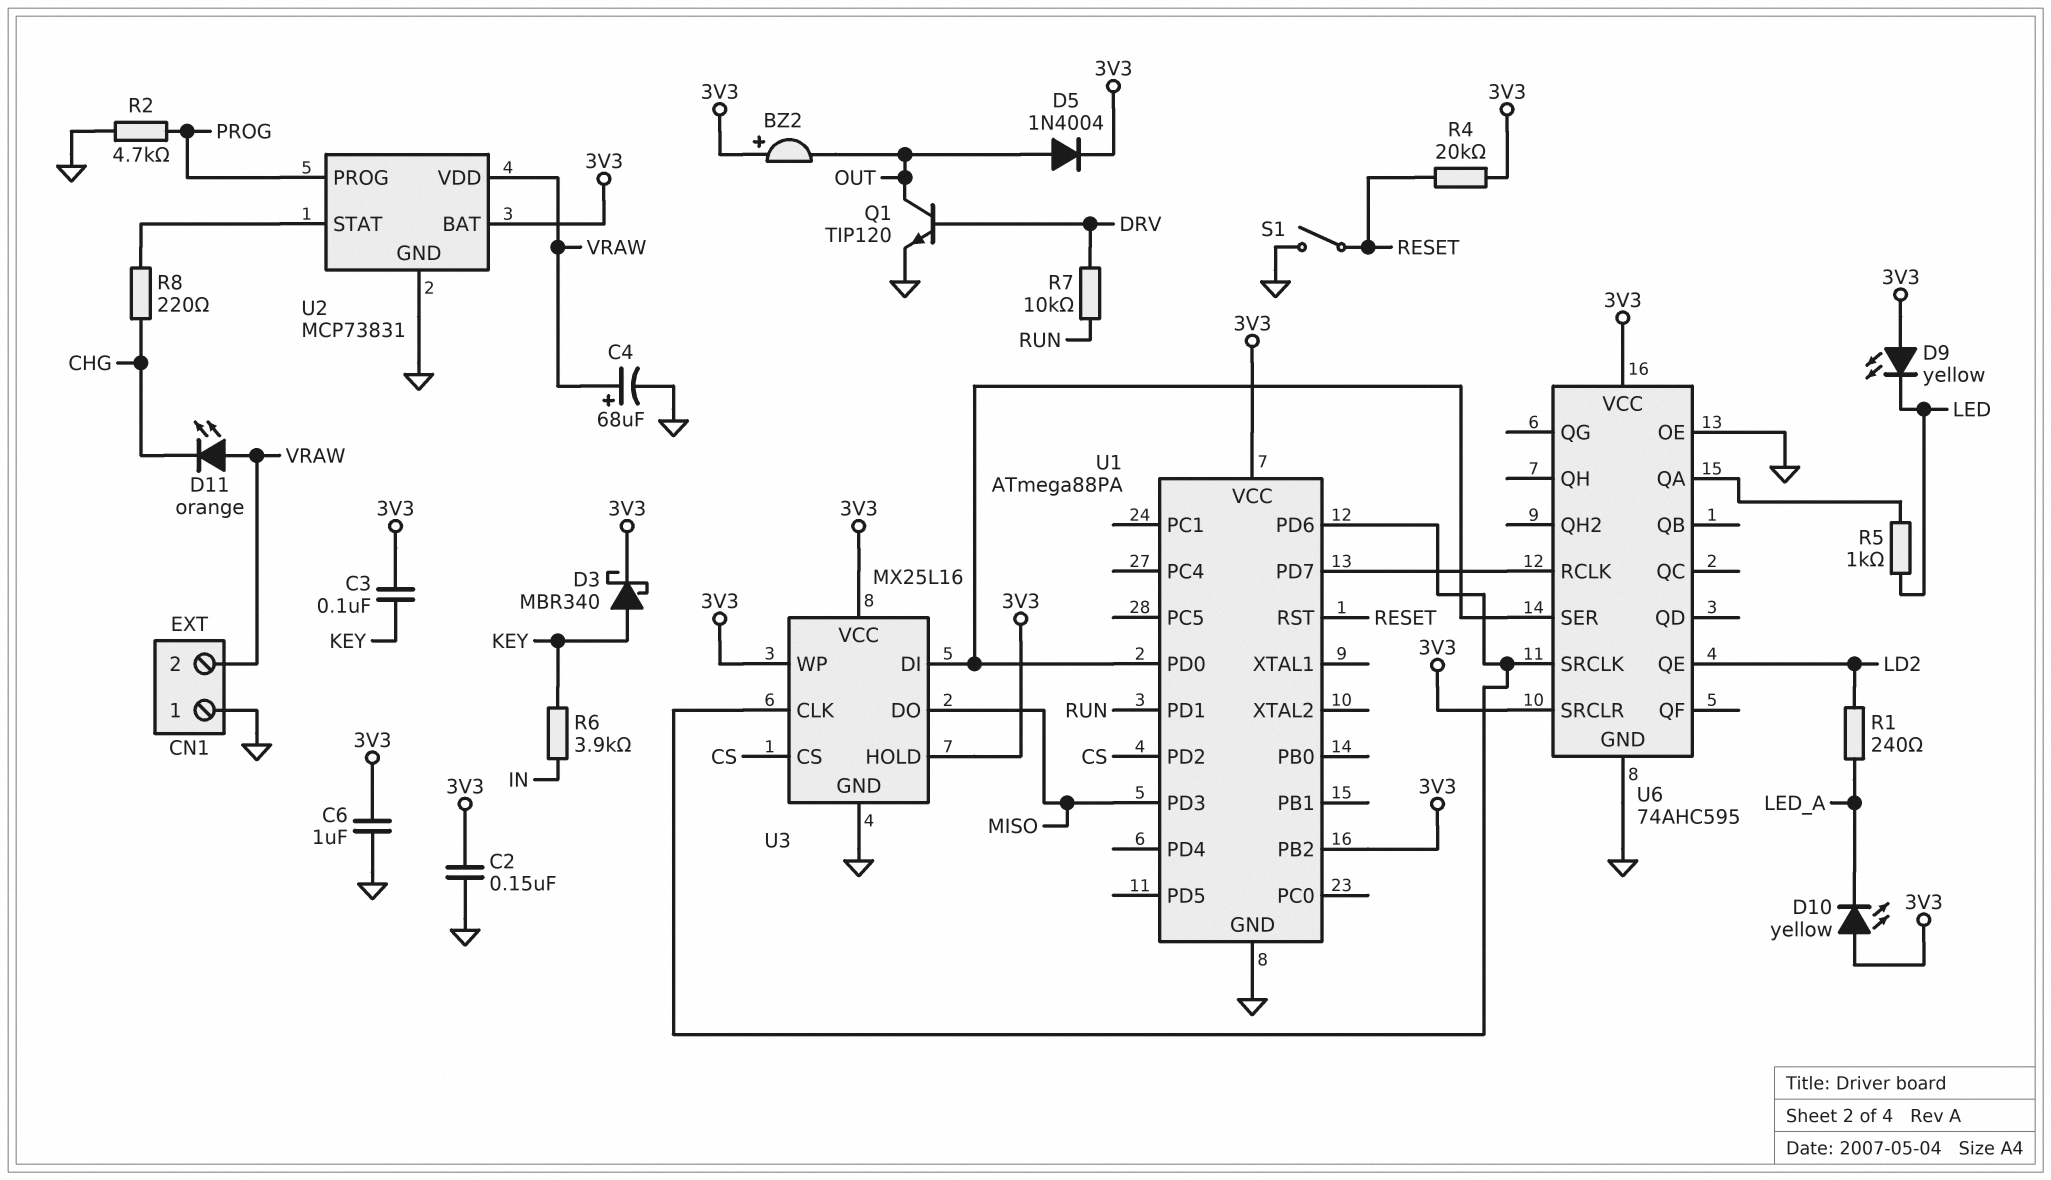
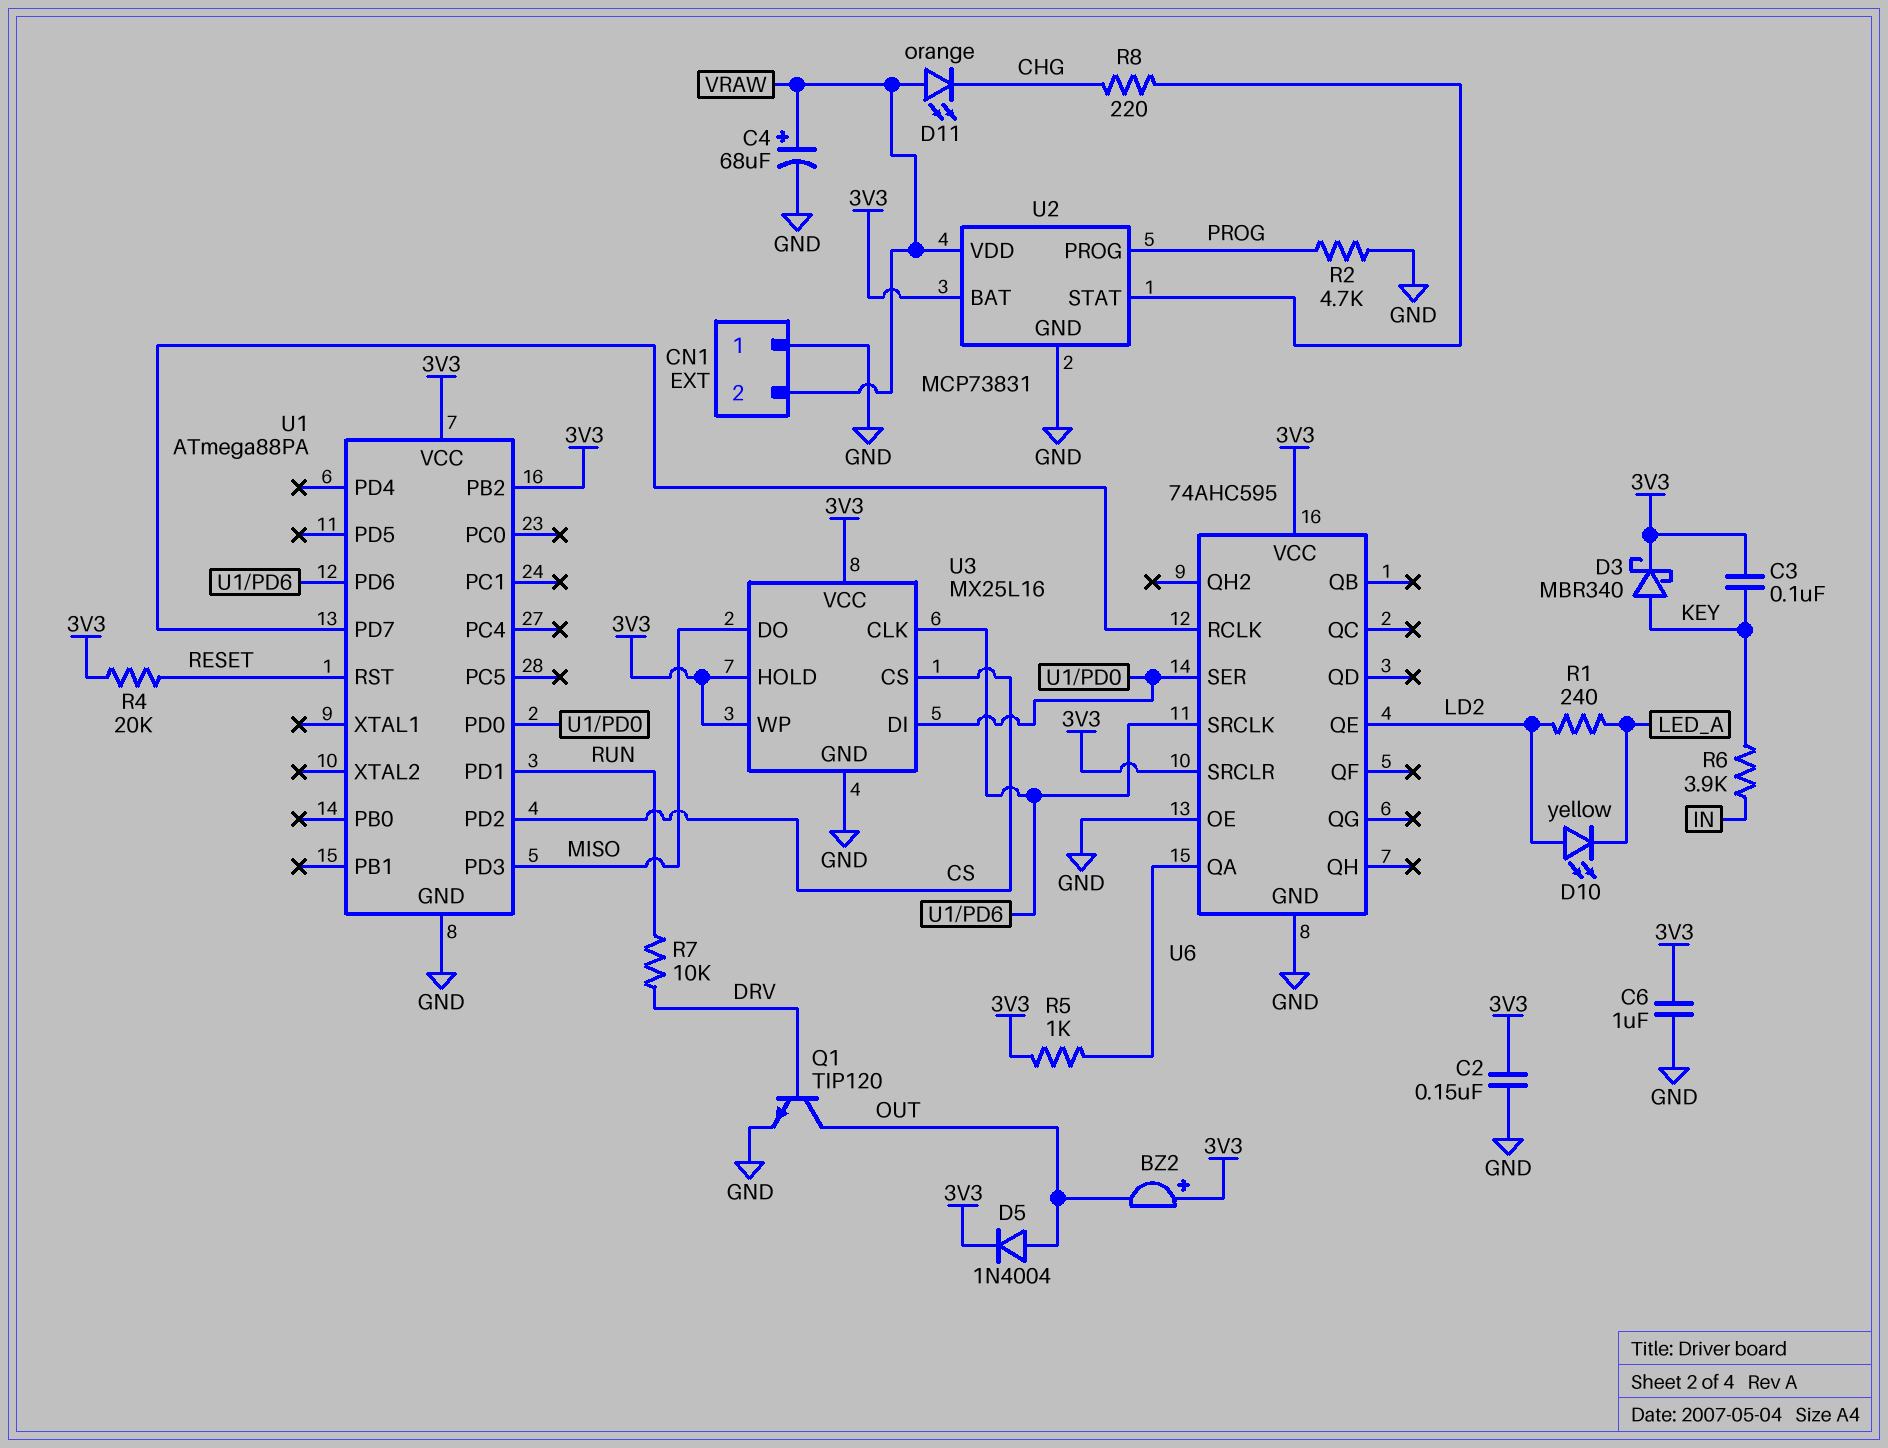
D9: LED yellow (A 3V3, K LED) -> none
D10: LED yellow (A 3V3, K LED_A) -> LED yellow (A LD2, K LED_A)
R5: 1k (LED, U6/QA) -> 1k (3V3, U6/QA)
S1: switch (GND, RESET) -> none

